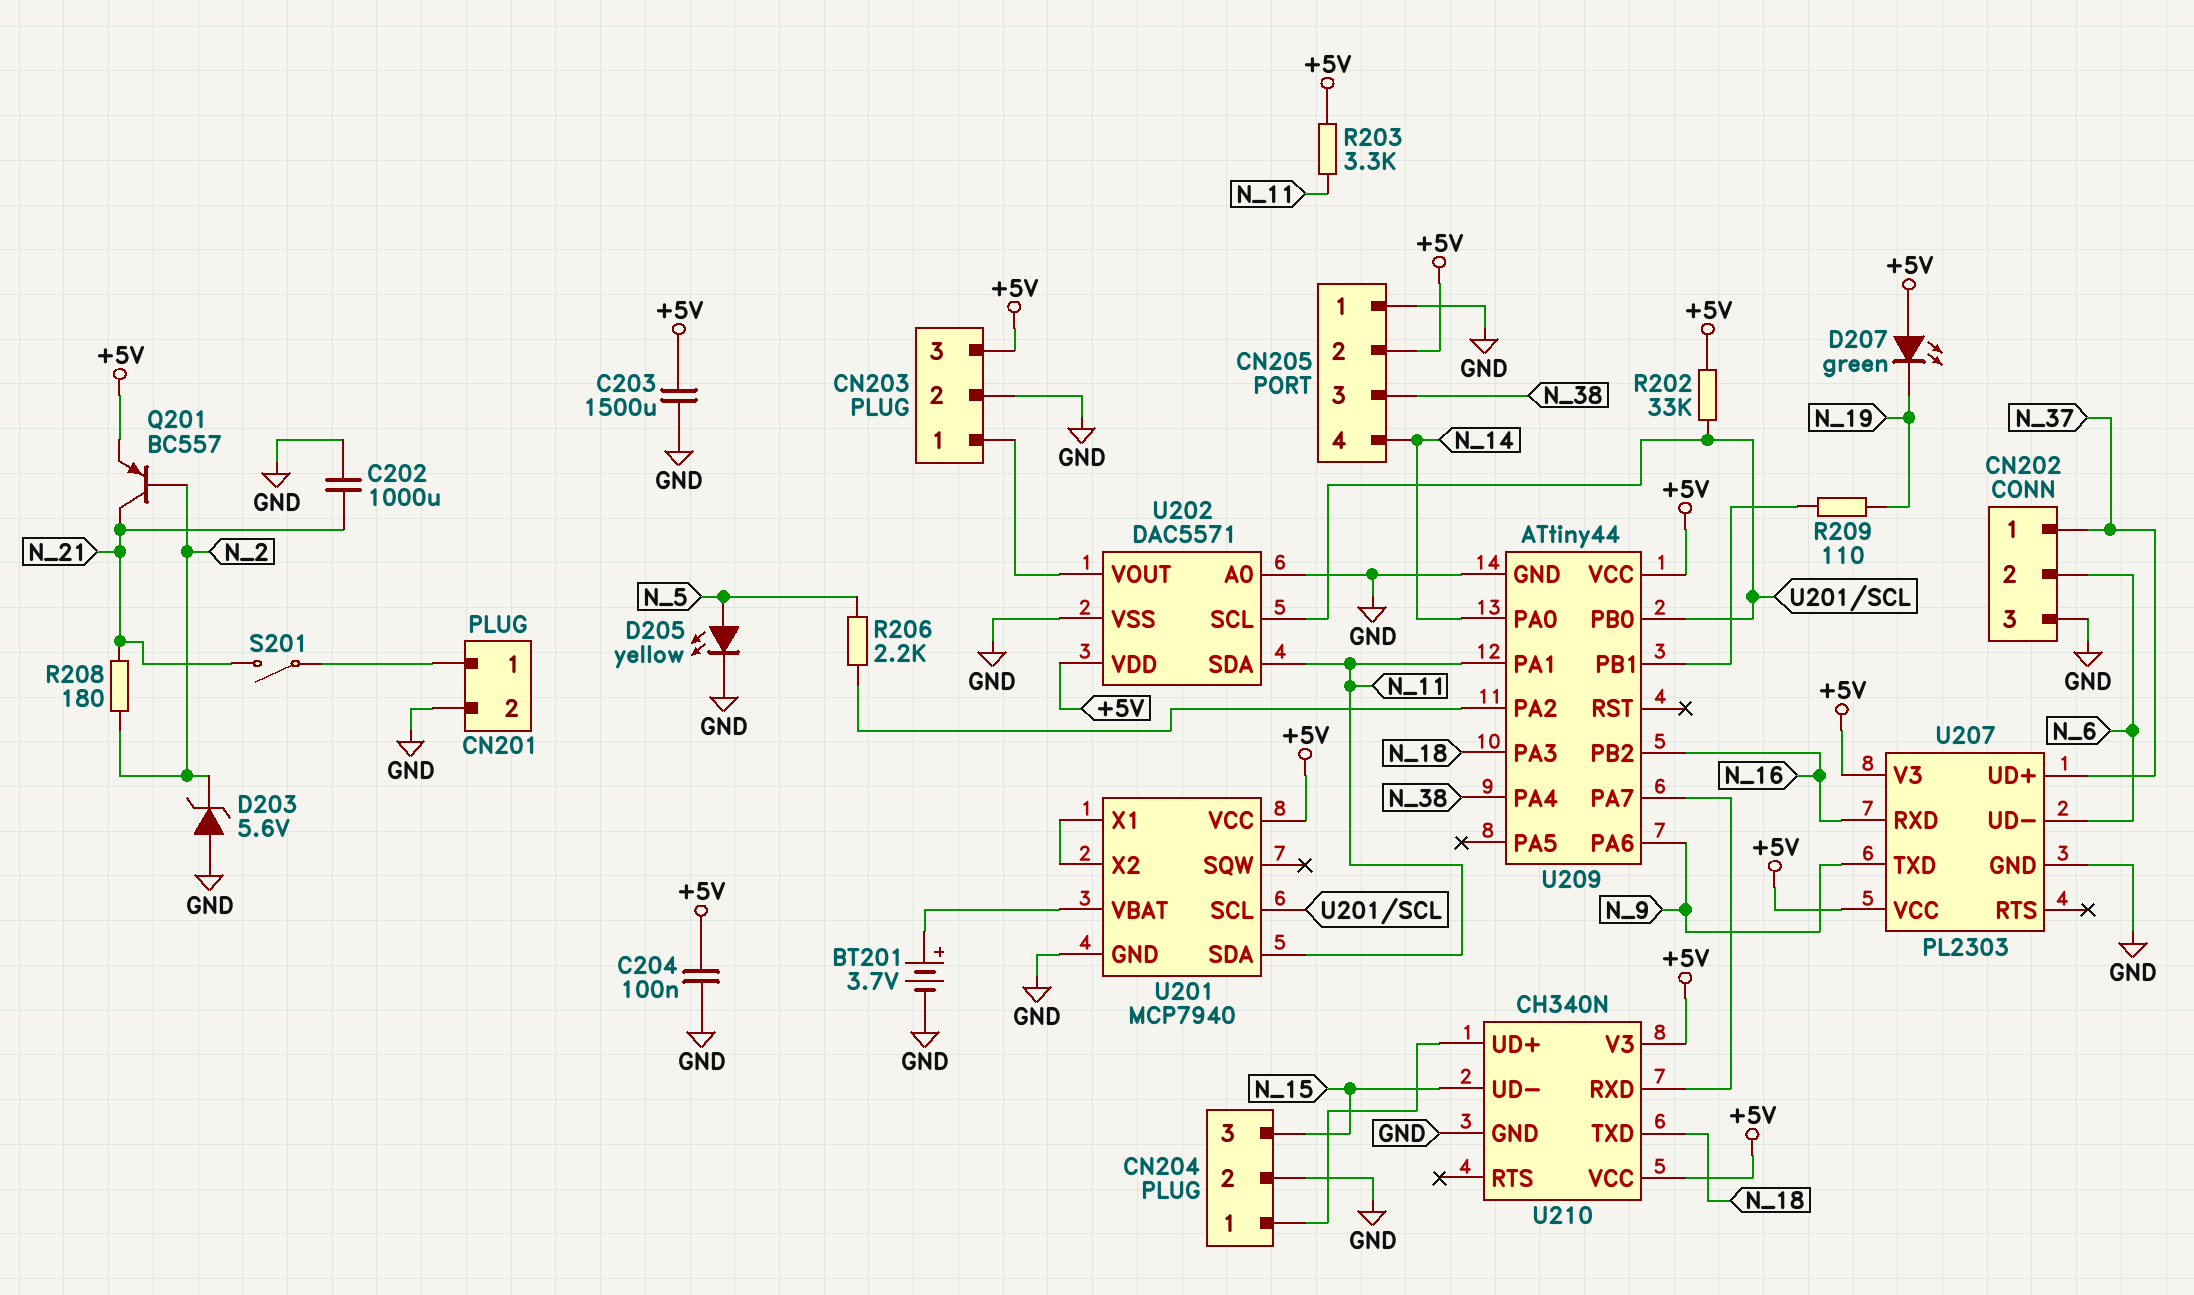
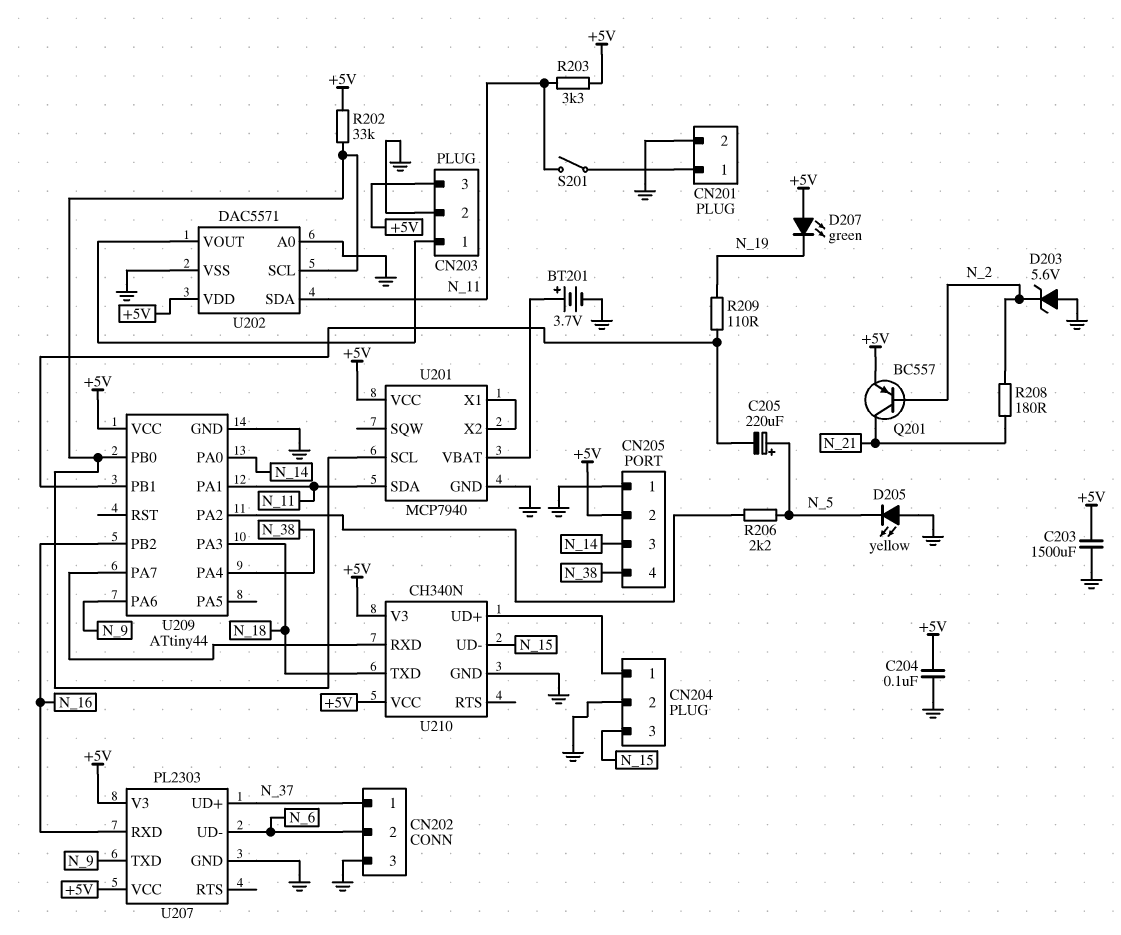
C202: 1000uF (GND, N_21) -> none
C205: none -> 220uF (plus N_5, minus U209/PB1)
CN205 pin 3: N_38 -> N_14
CN205 pin 4: N_14 -> N_38
D205: LED yellow (A N_5, K GND) -> LED yellow (A GND, K N_5)
S201: switch (CN201/1, N_21) -> switch (CN201/1, N_11)

